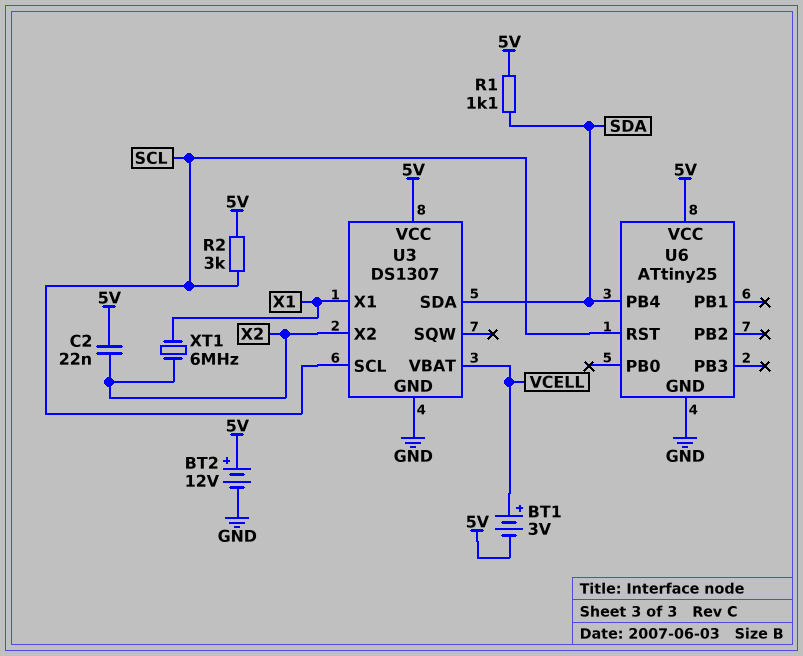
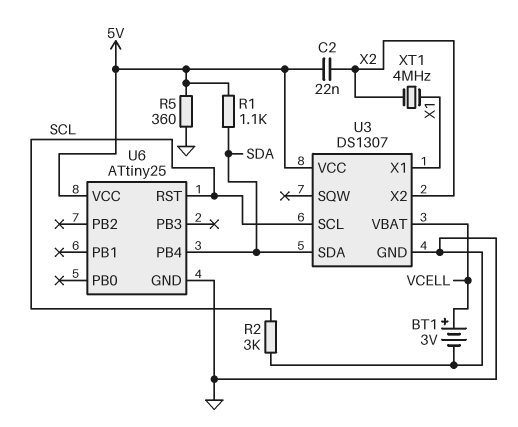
BT1: 3V (plus VCELL, minus 5V) -> 3V (plus VCELL, minus GND)
BT2: 12V (plus 5V, minus GND) -> none
R2: 3k (5V, SCL) -> 3k (GND, SCL)
R5: none -> 360 (5V, GND)
XT1: 6MHz (X1, X2) -> 4MHz (X1, X2)

